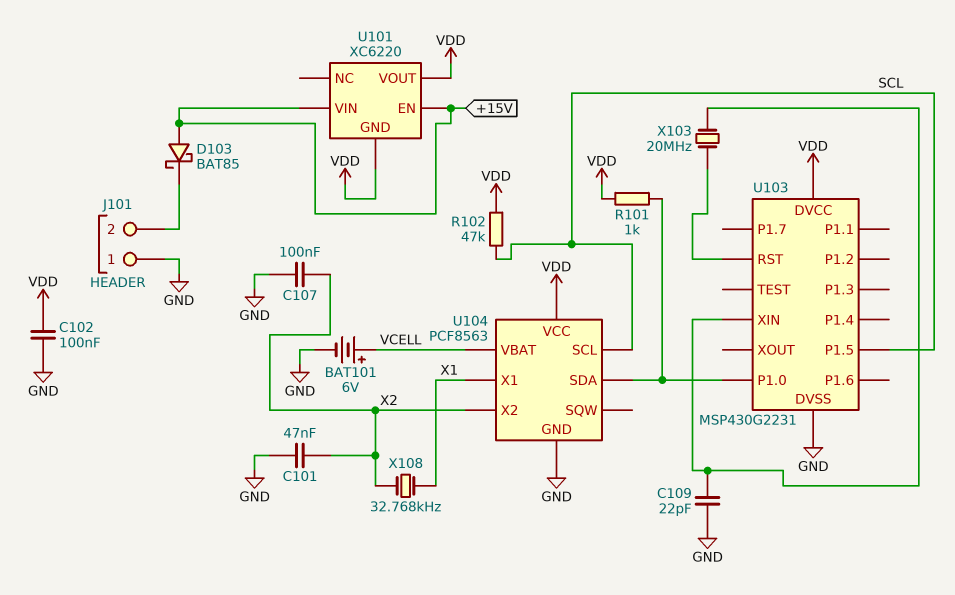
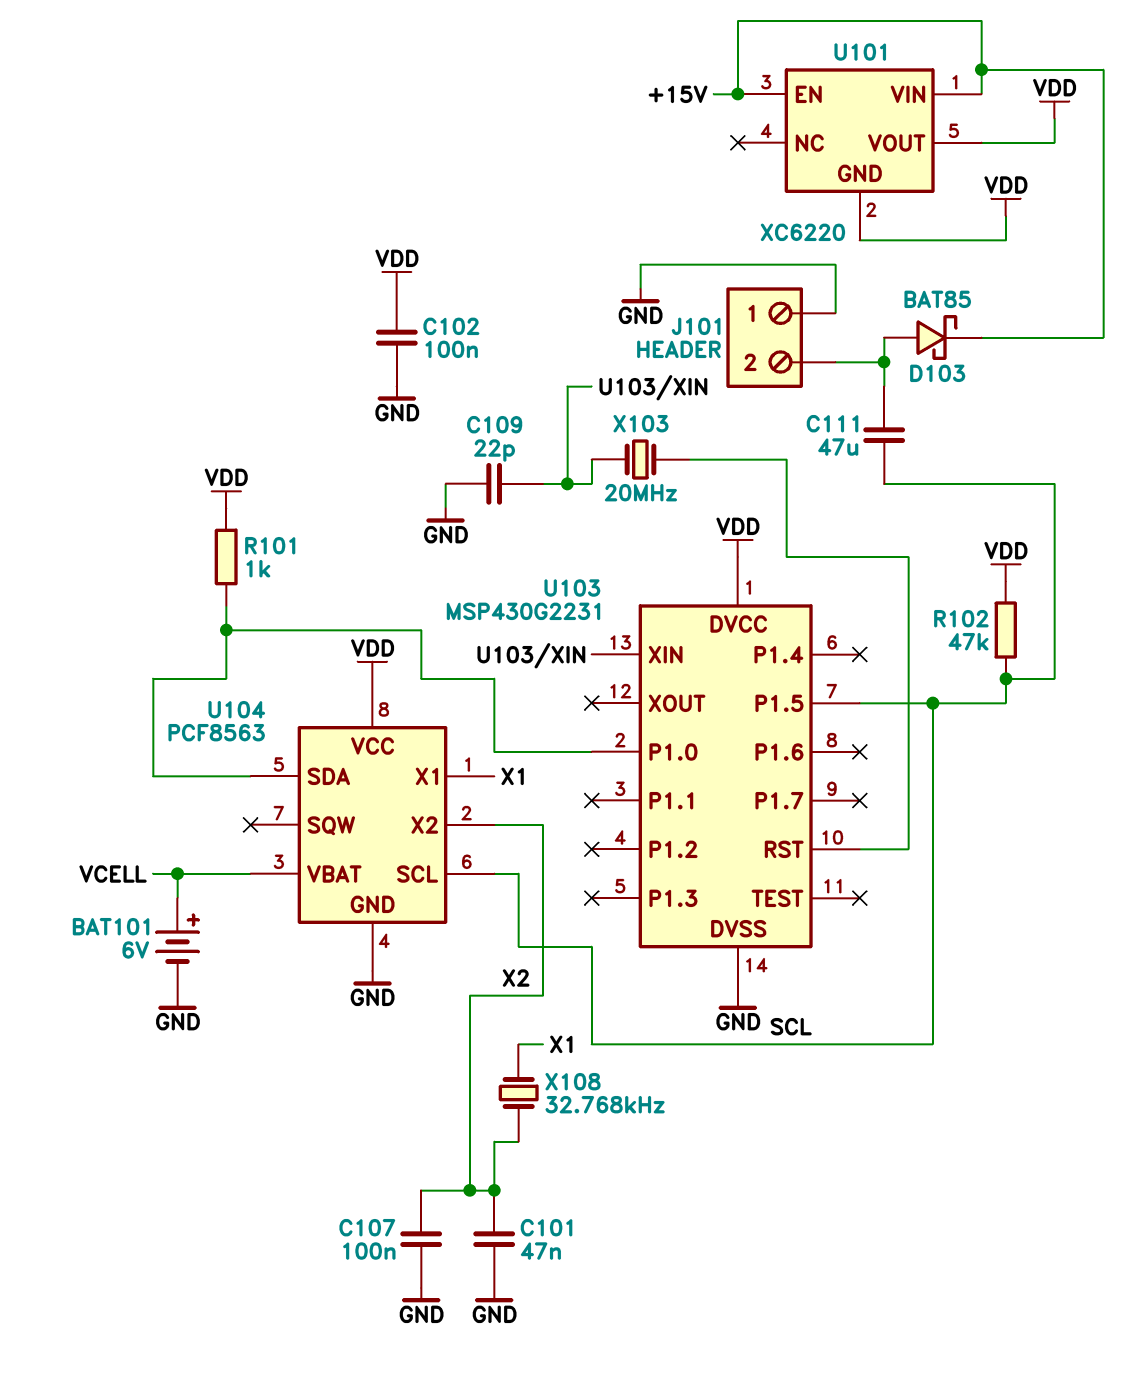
C111: none -> 47uF (J101/2, SCL)
D103: schottky BAT85 (A +15V, K J101/2) -> schottky BAT85 (A J101/2, K +15V)

